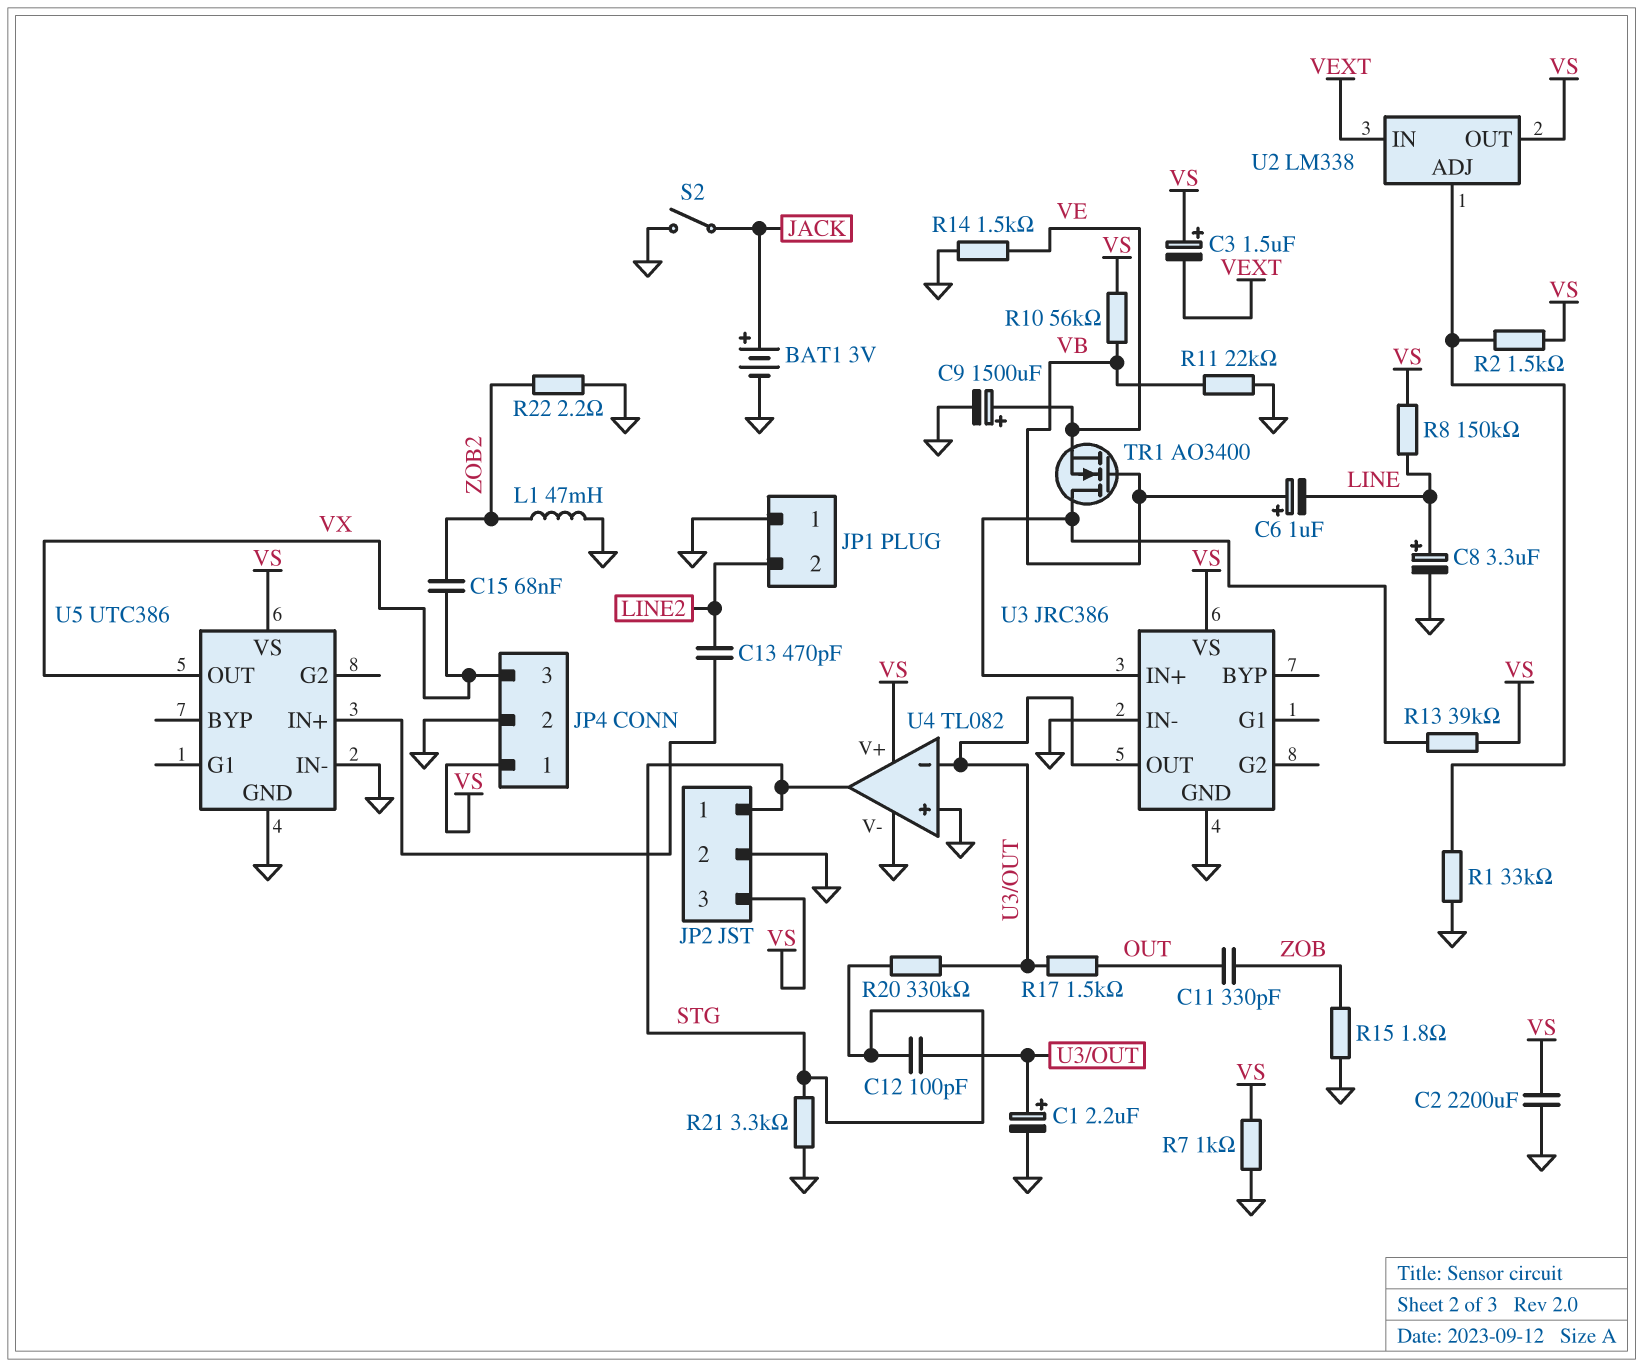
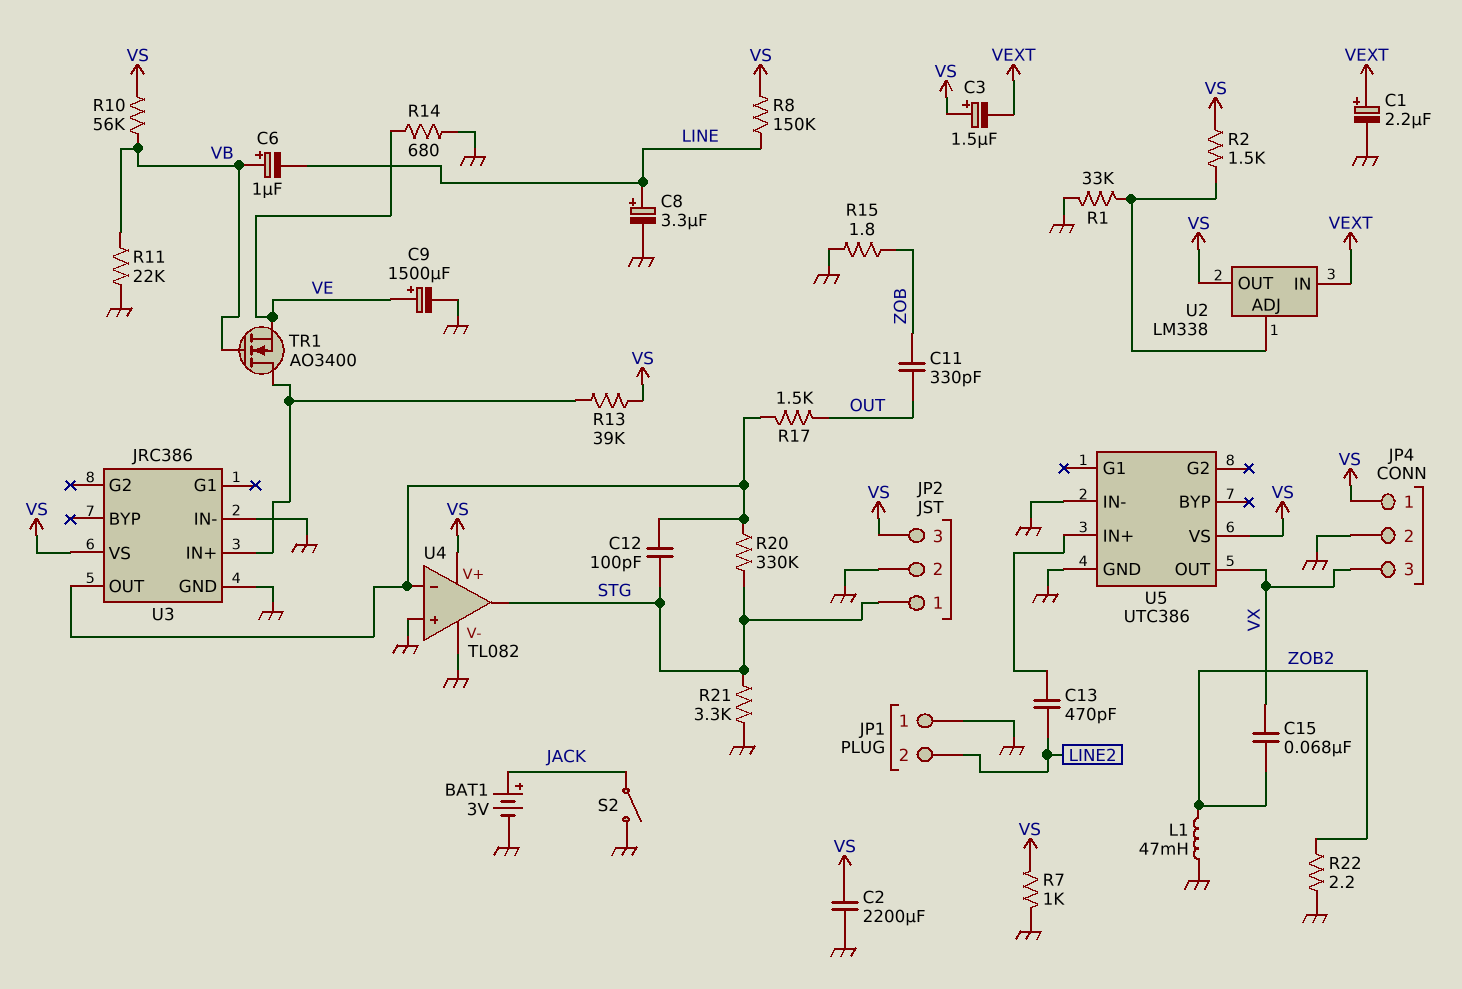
C1: 2.2uF (plus U3/OUT, minus GND) -> 2.2uF (plus VEXT, minus GND)
R14: 1.5k (GND, VE) -> 680 (GND, VE)

